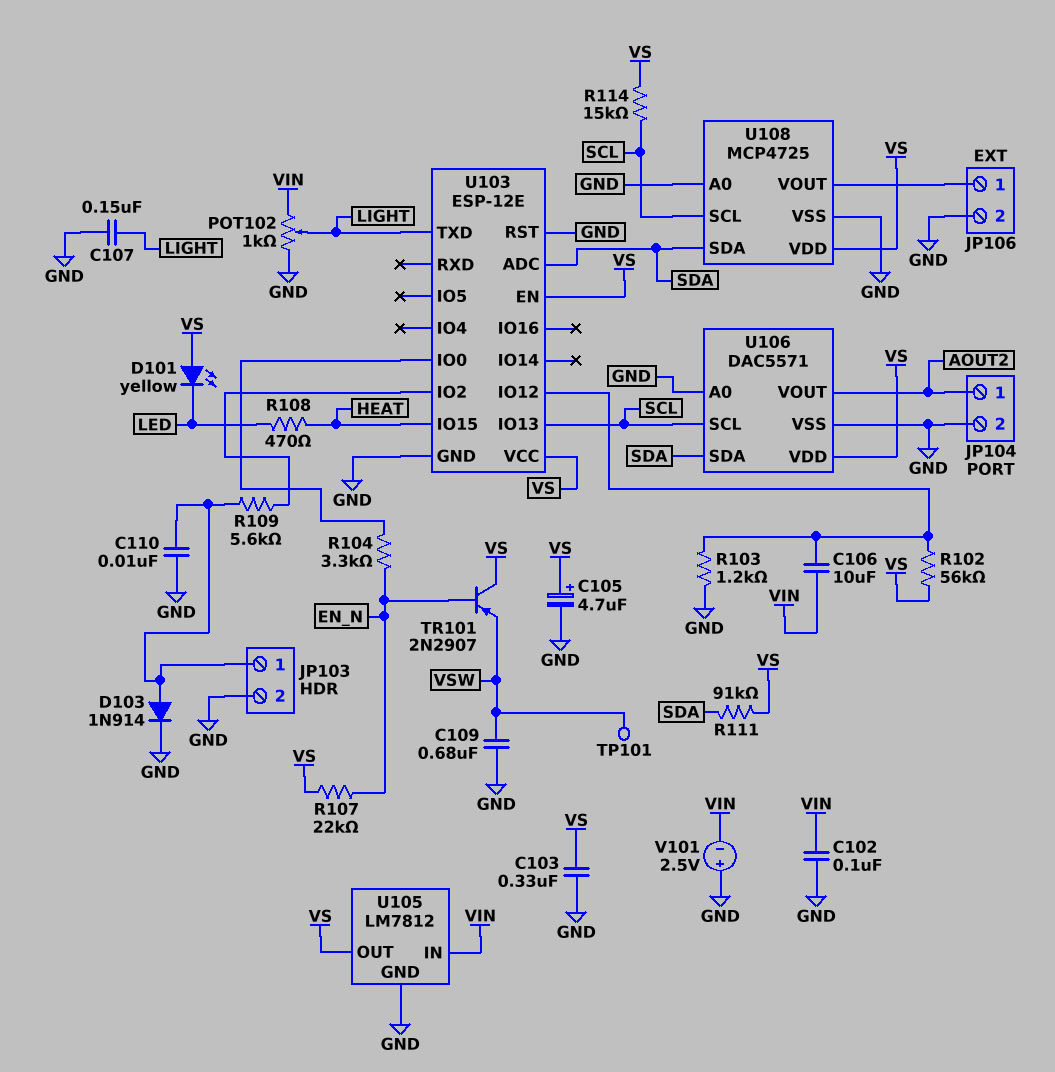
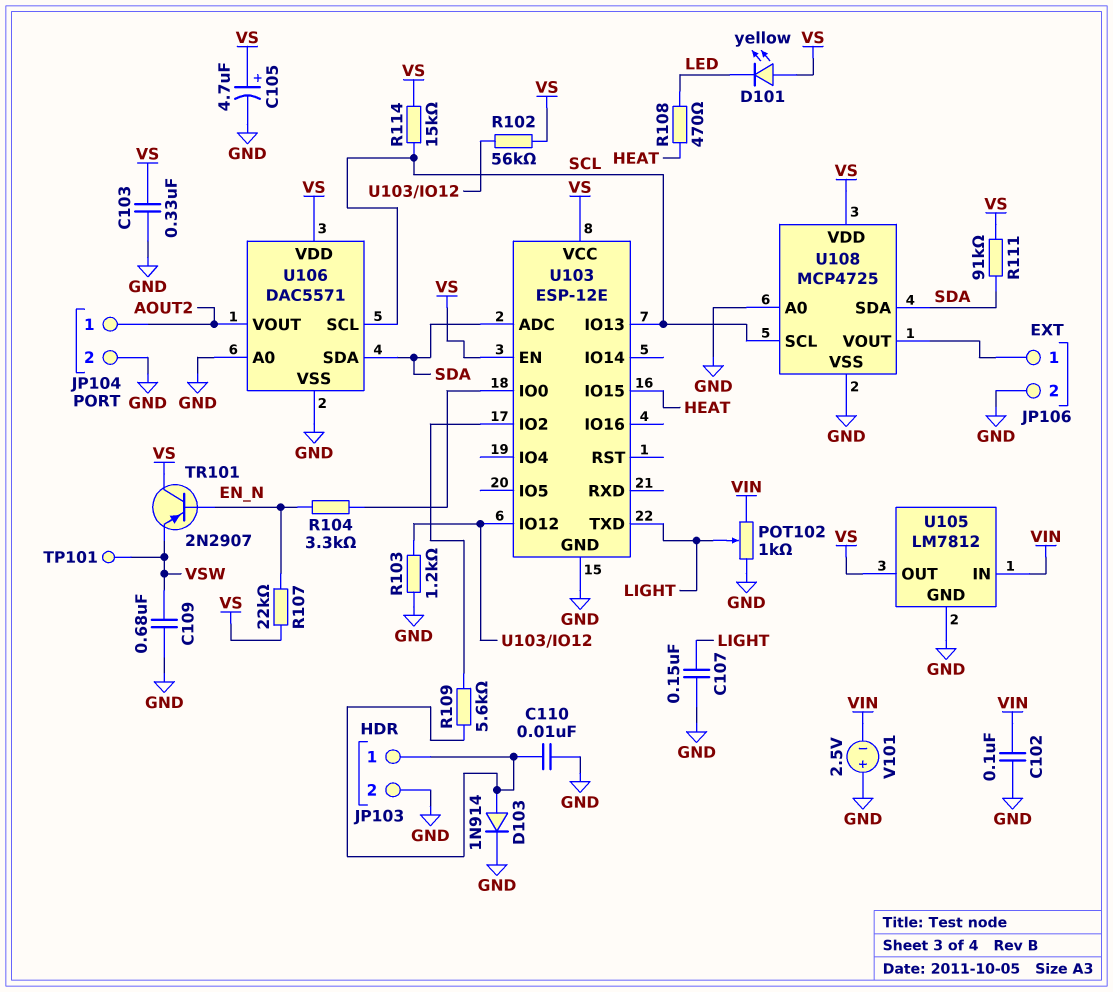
C106: 10uF (U103/IO12, VIN) -> none
U103 pin RST: GND -> none

